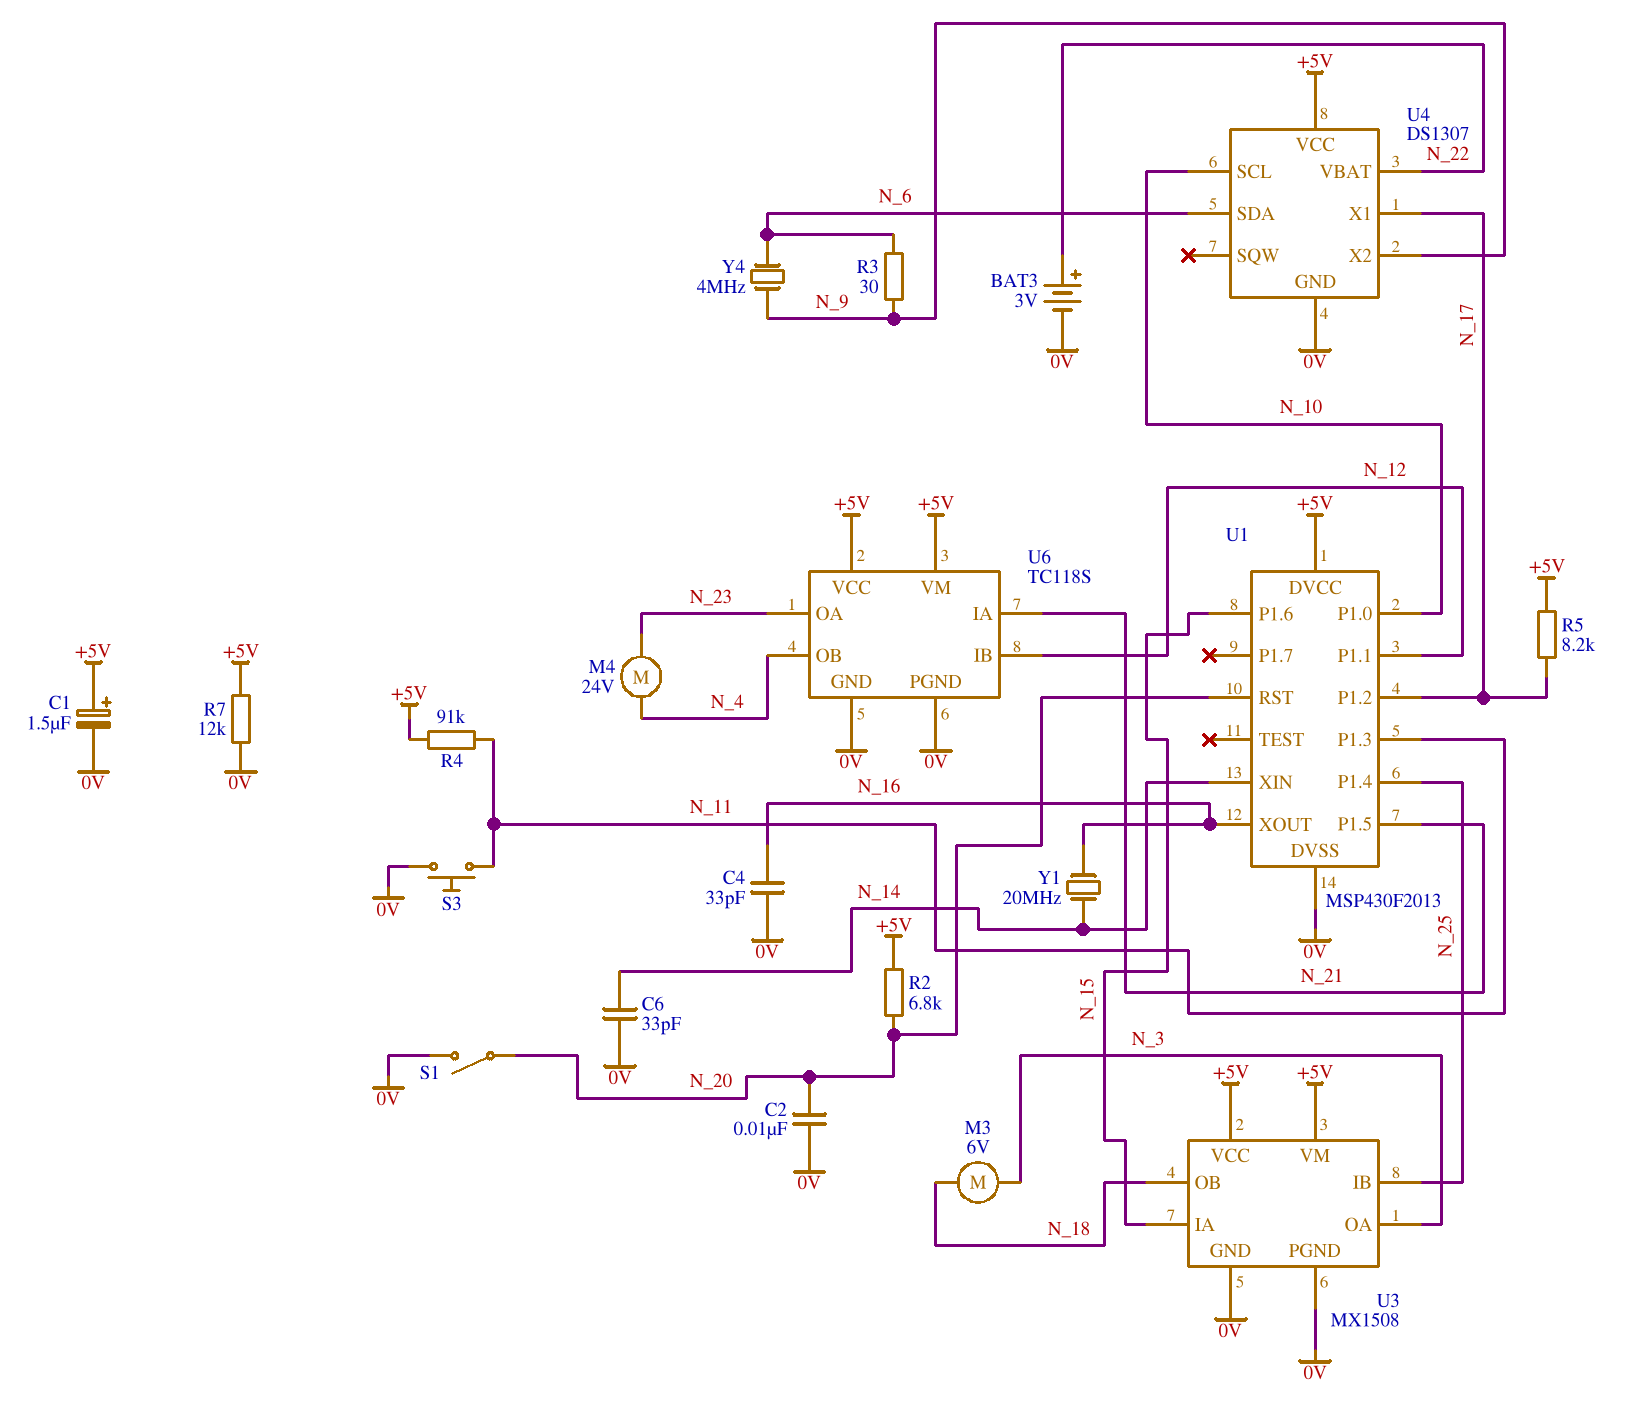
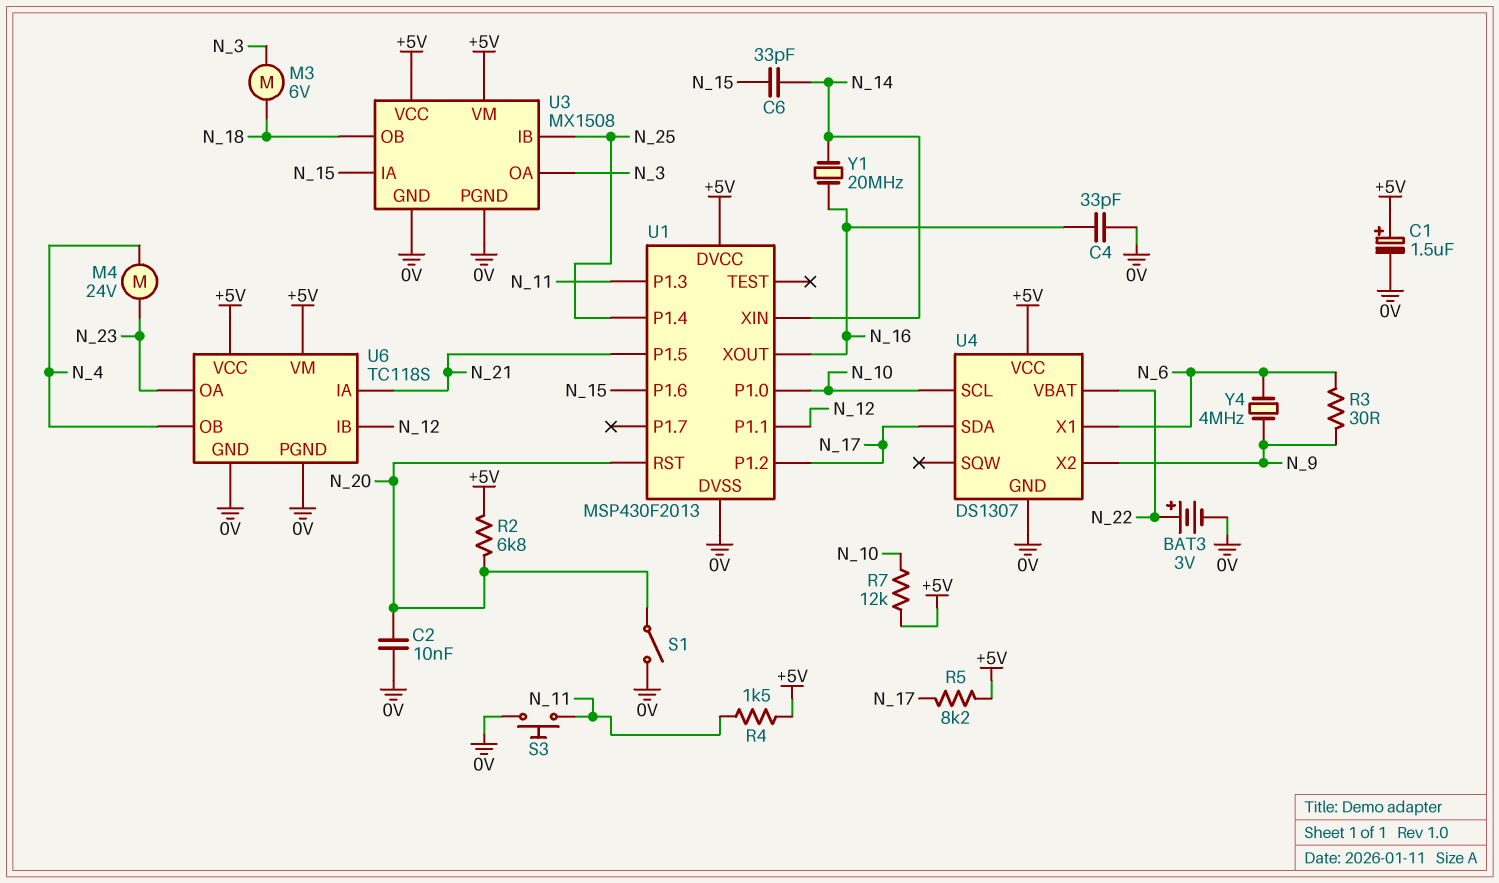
C6: 33pF (0V, N_14) -> 33pF (N_14, N_15)
R4: 91k (+5V, N_11) -> 1.5k (+5V, N_11)
R7: 12k (+5V, 0V) -> 12k (+5V, N_10)
U4 pin SDA: N_6 -> N_17
U4 pin X1: N_17 -> N_6

